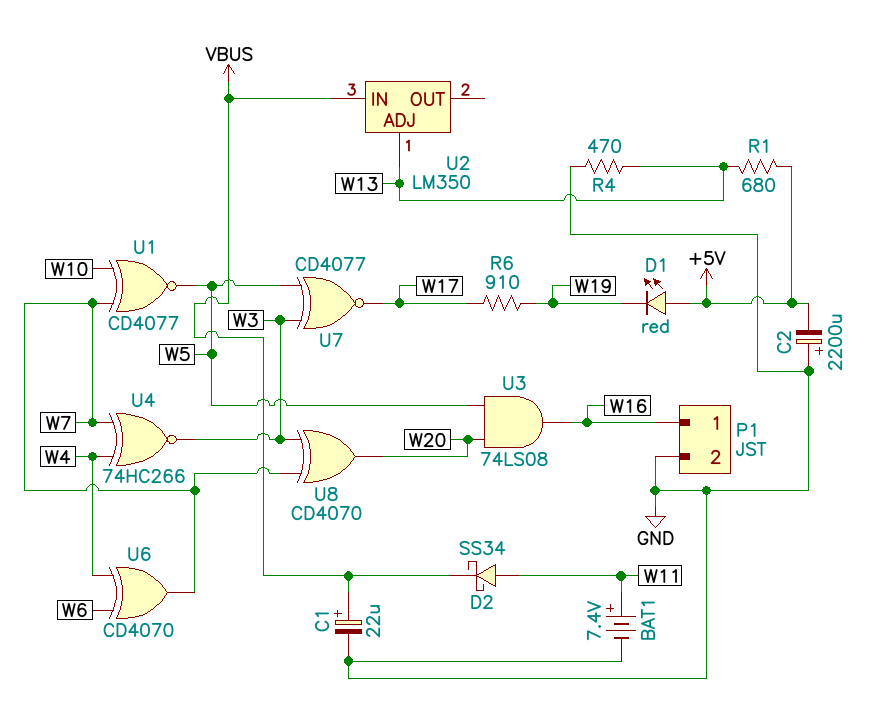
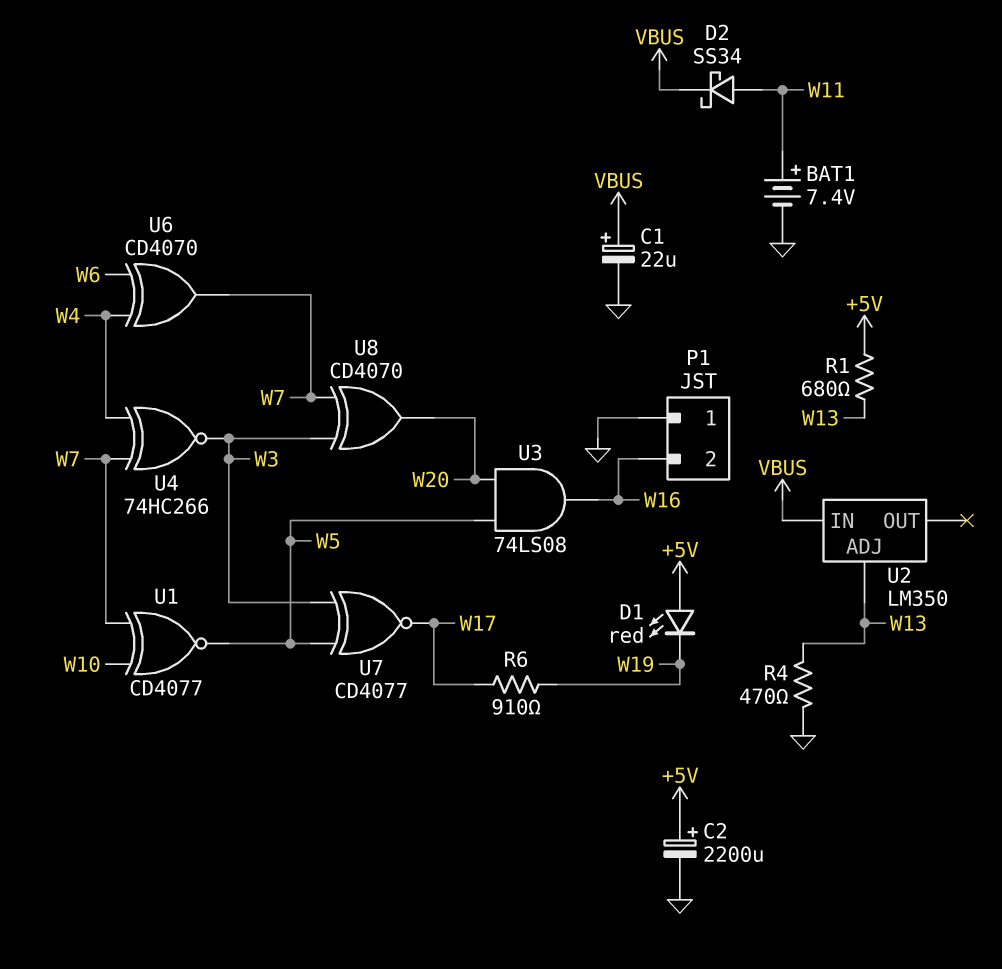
C2: 2200uF (plus GND, minus +5V) -> 2200uF (plus +5V, minus GND)
P1 pin 1: W16 -> GND
P1 pin 2: GND -> W16

